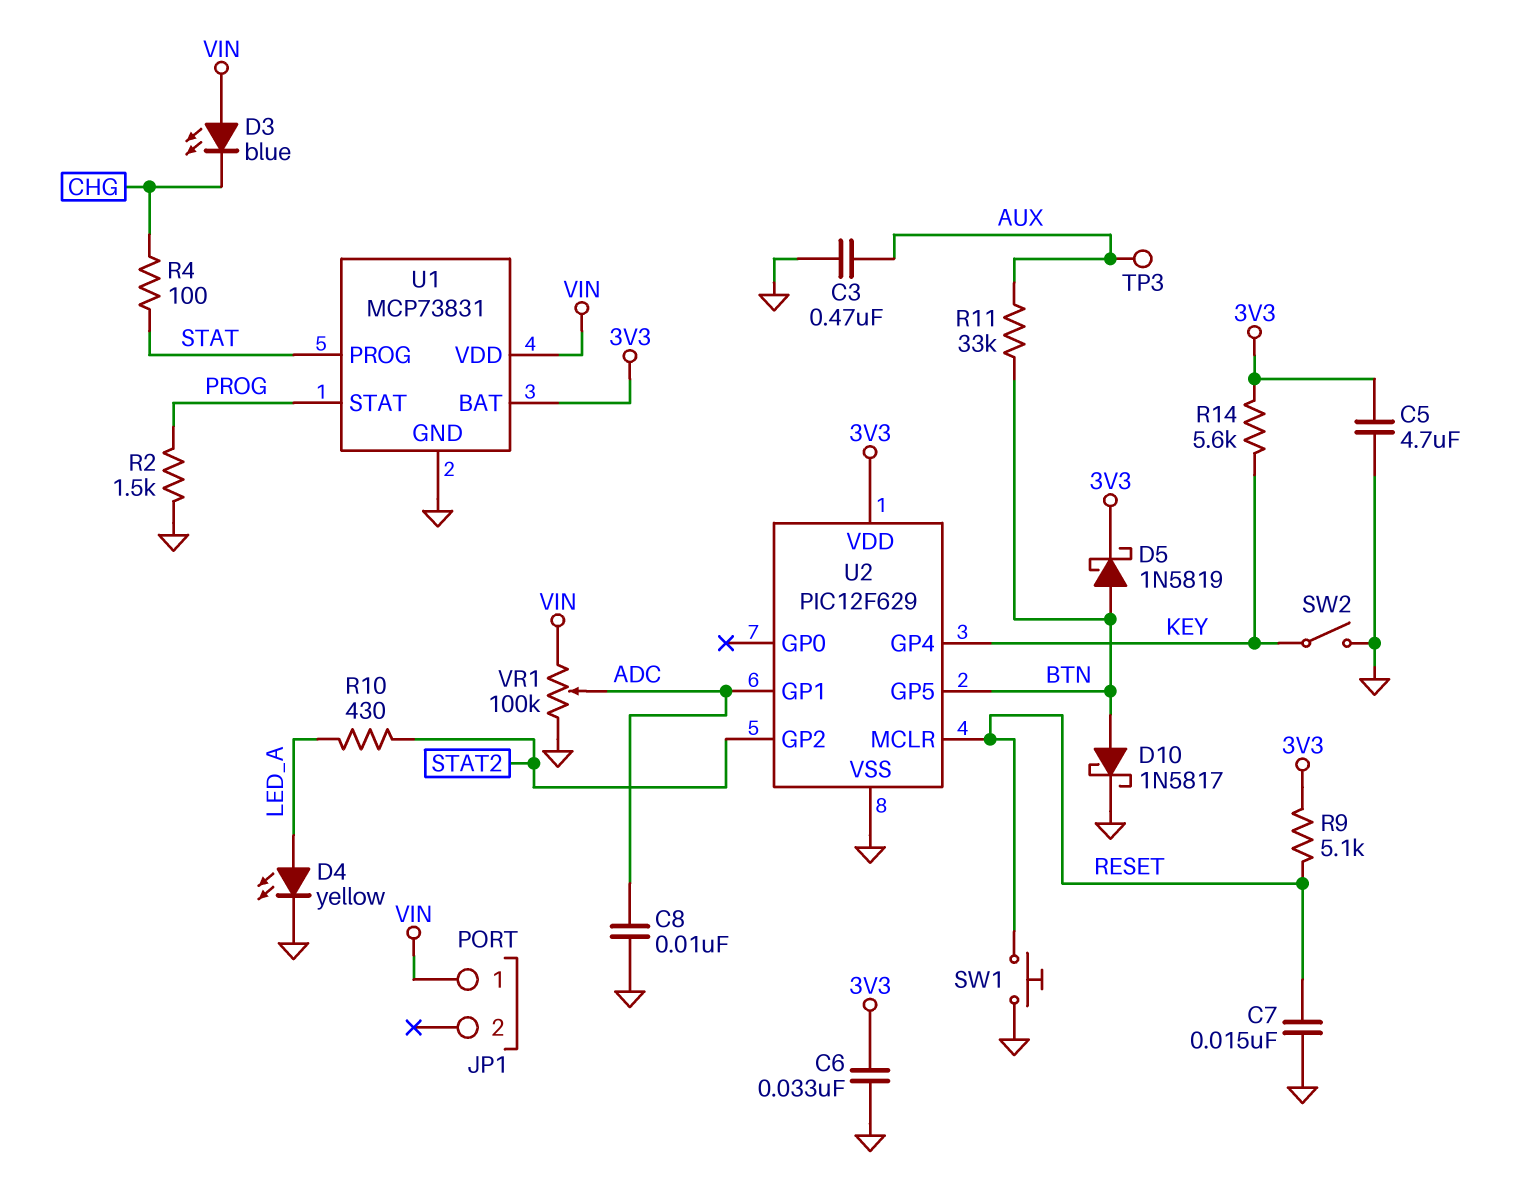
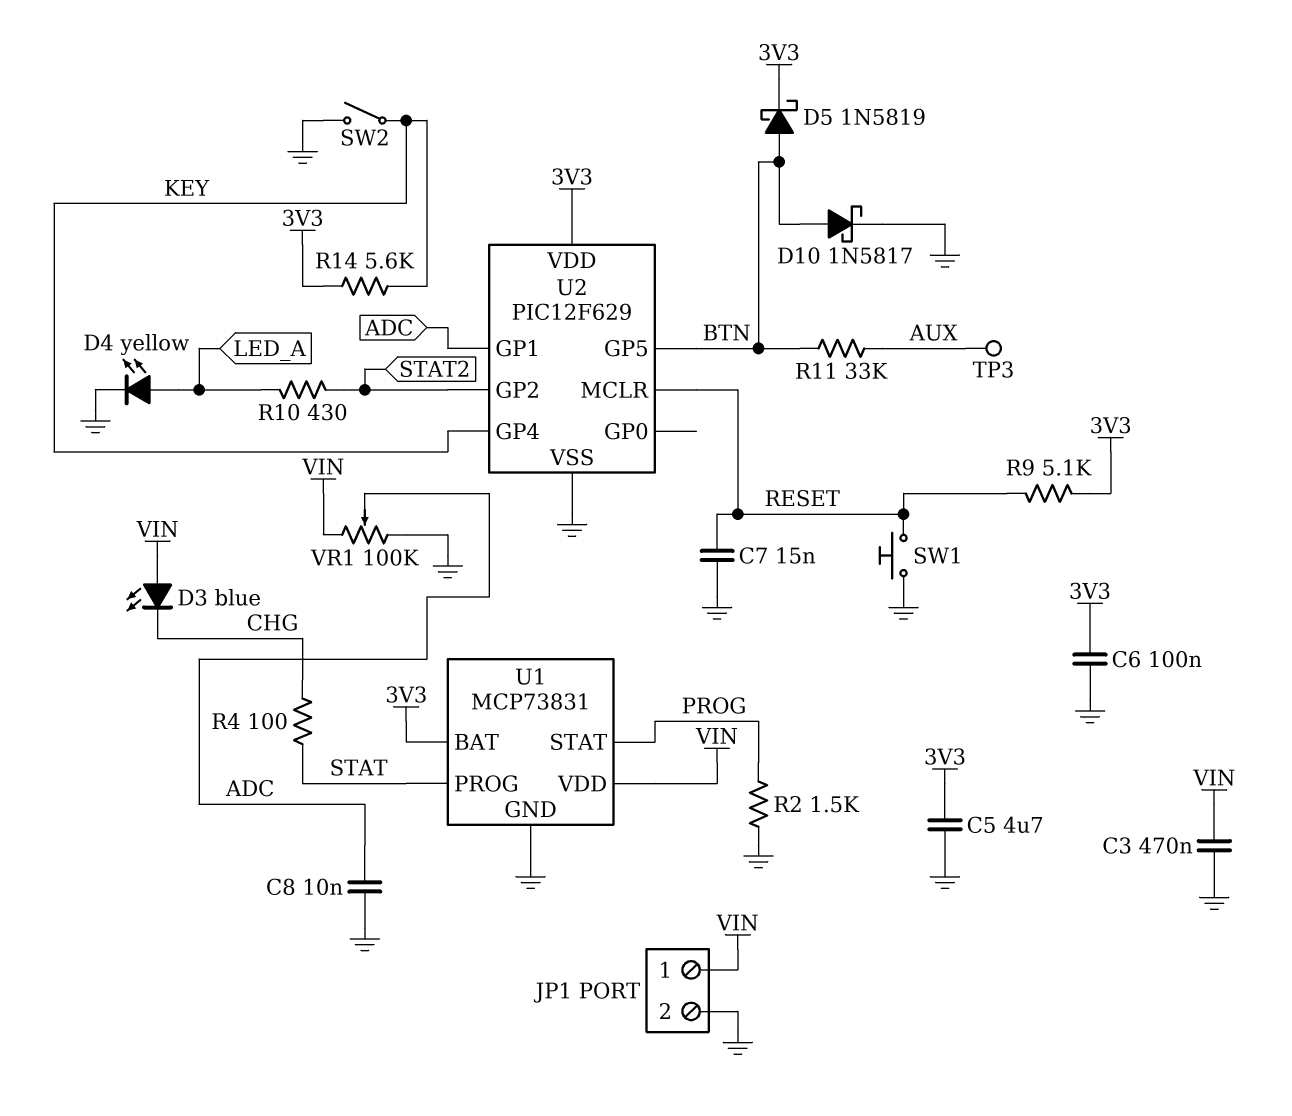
C3: 470nF (AUX, GND) -> 470nF (GND, VIN)
C6: 33nF (3V3, GND) -> 100nF (3V3, GND)
JP1 pin 2: none -> GND

